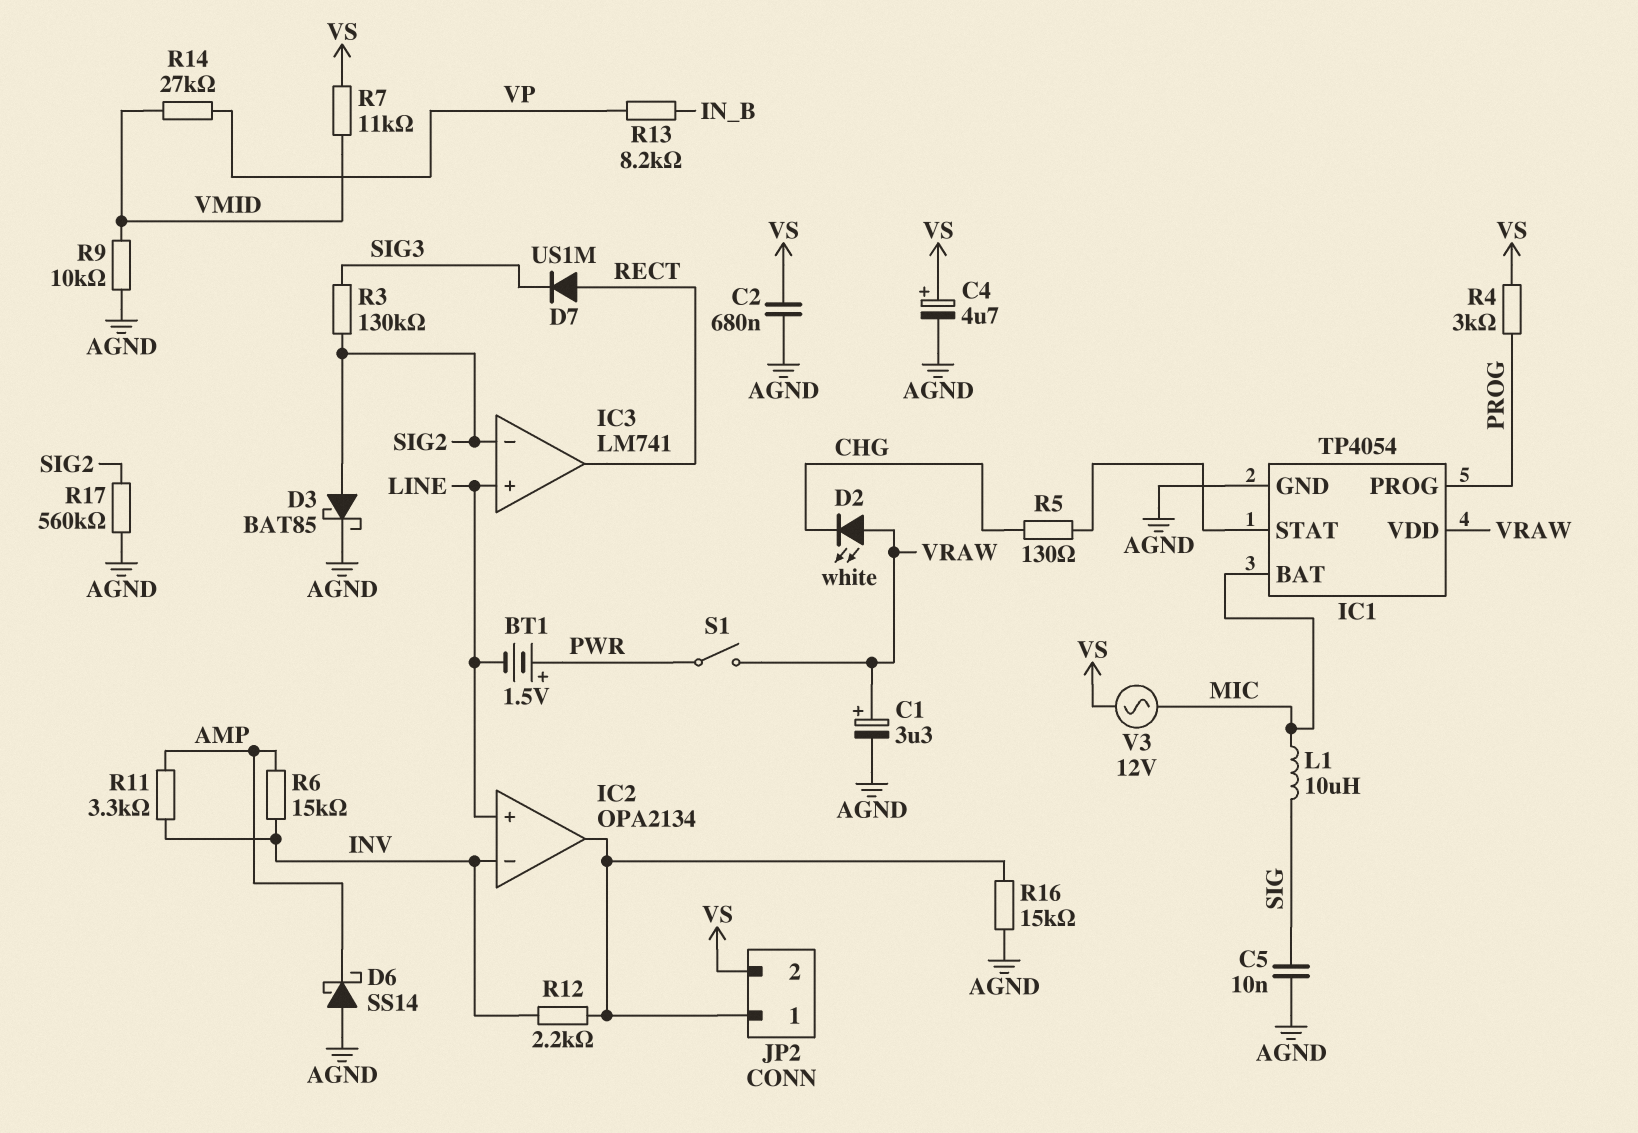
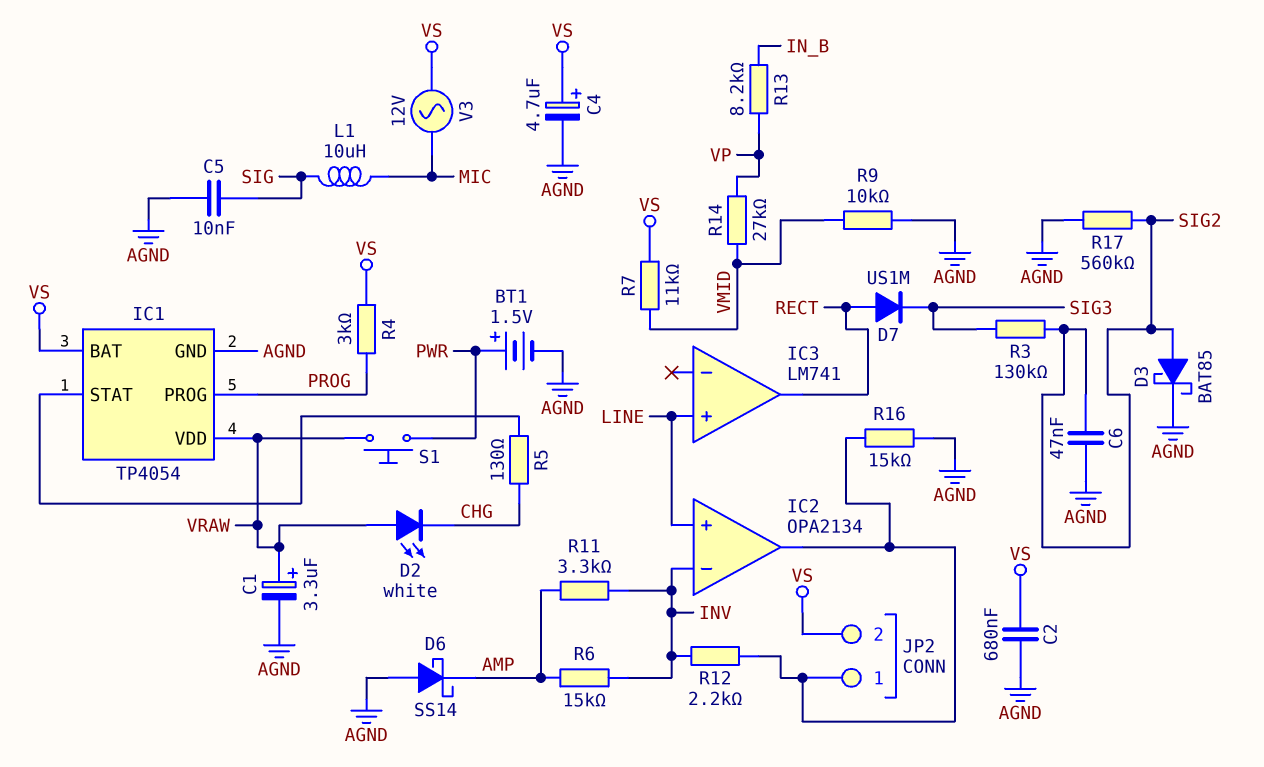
BT1: 1.5V (plus PWR, minus LINE) -> 1.5V (plus PWR, minus AGND)
C6: none -> 47nF (AGND, SIG2)
IC1 pin BAT: MIC -> VS
IC3 pin in-: SIG2 -> none
S1: switch (PWR, VRAW) -> button (PWR, VRAW)

